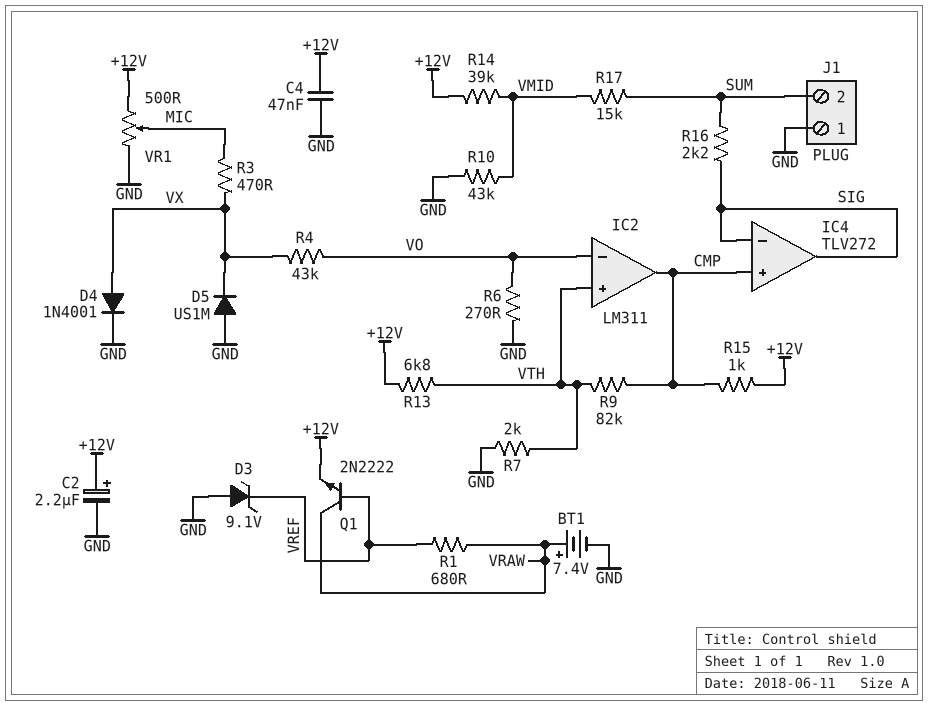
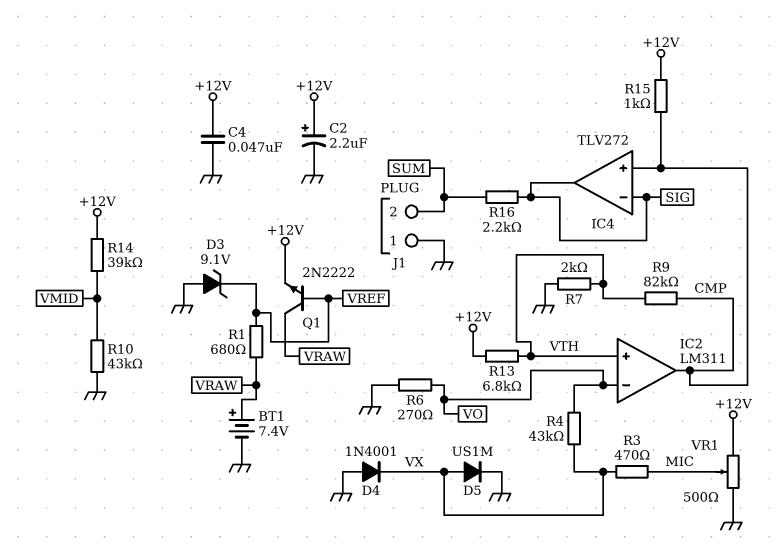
D4: diode 1N4001 (A VX, K GND) -> diode 1N4001 (A GND, K VX)
D5: diode US1M (A GND, K VX) -> diode US1M (A VX, K GND)
R17: 15k (SUM, VMID) -> none

